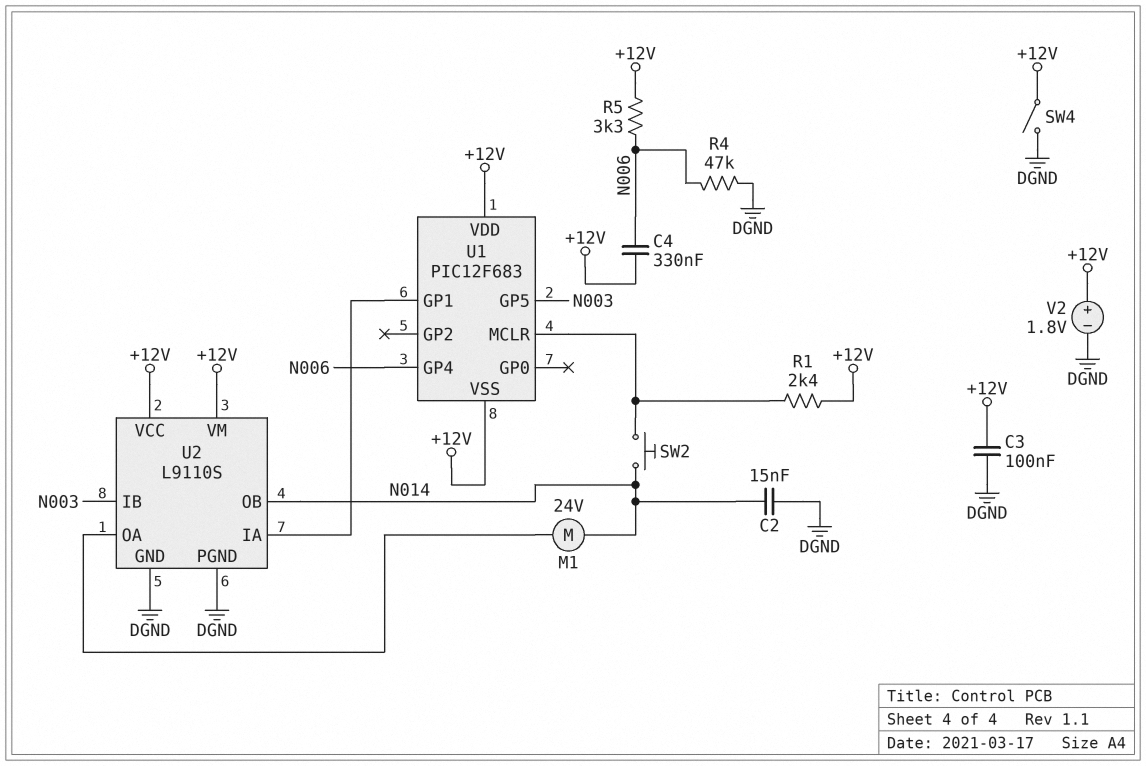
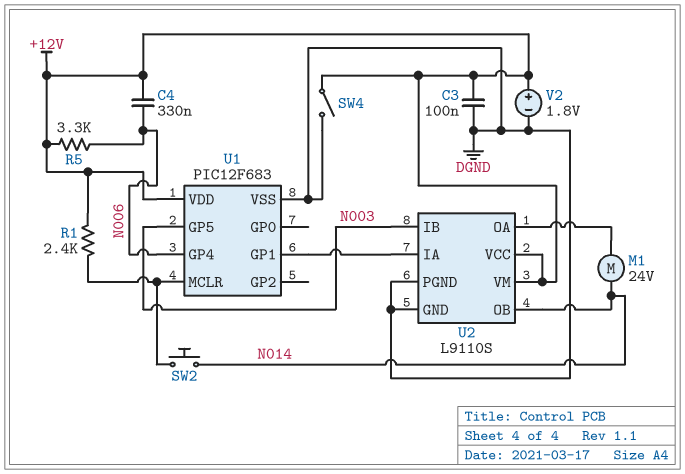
C2: 15nF (DGND, N014) -> none
R4: 47k (DGND, N006) -> none
U1 pin VSS: +12V -> DGND

